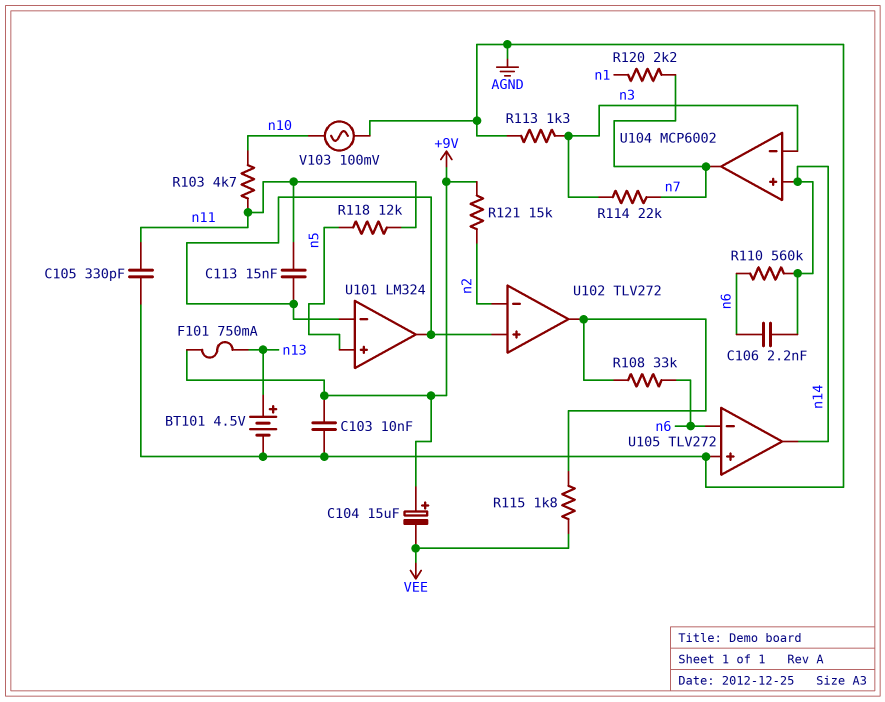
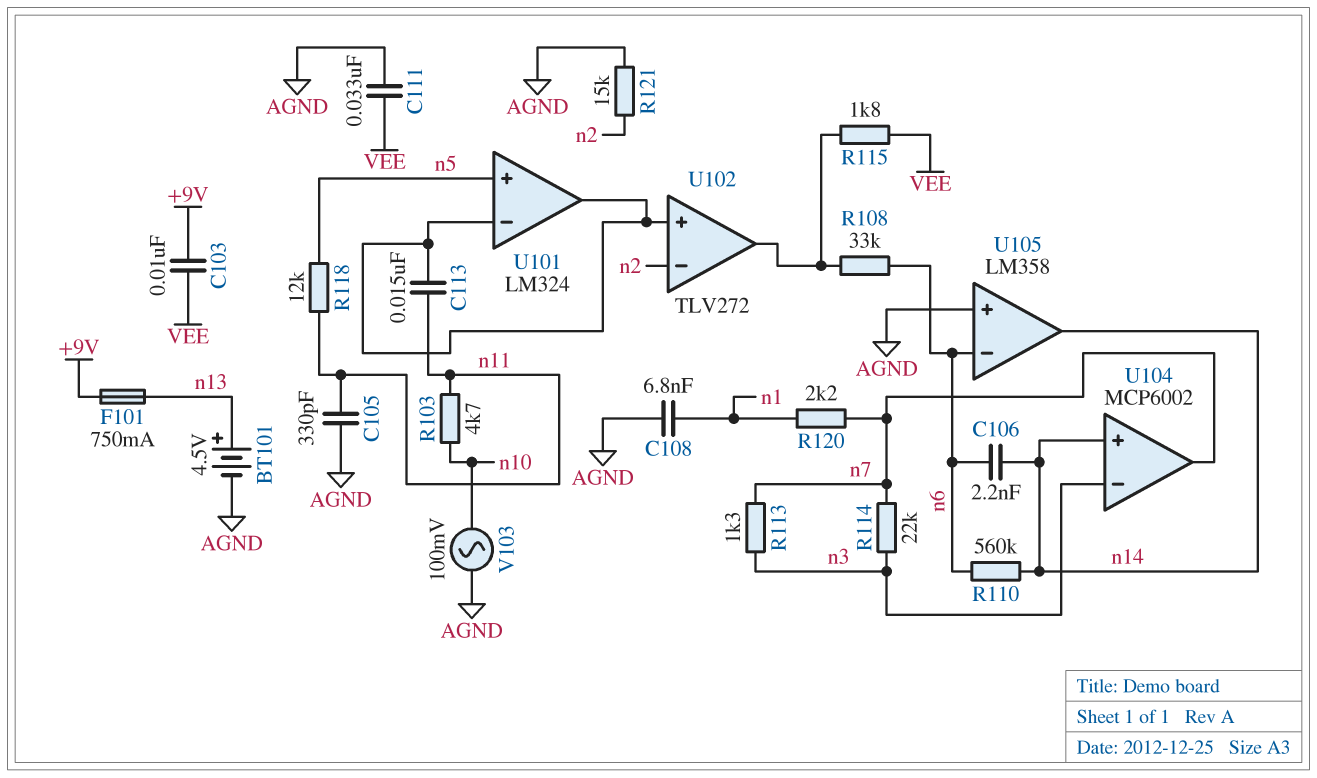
C103: 10nF (+9V, AGND) -> 10nF (+9V, VEE)
C104: 15uF (plus +9V, minus VEE) -> none
C108: none -> 6.8nF (AGND, n1)
C111: none -> 33nF (AGND, VEE)
R113: 1.3k (AGND, n3) -> 1.3k (n3, n7)
R121: 15k (+9V, n2) -> 15k (AGND, n2)
U105: TLV272 -> LM358

